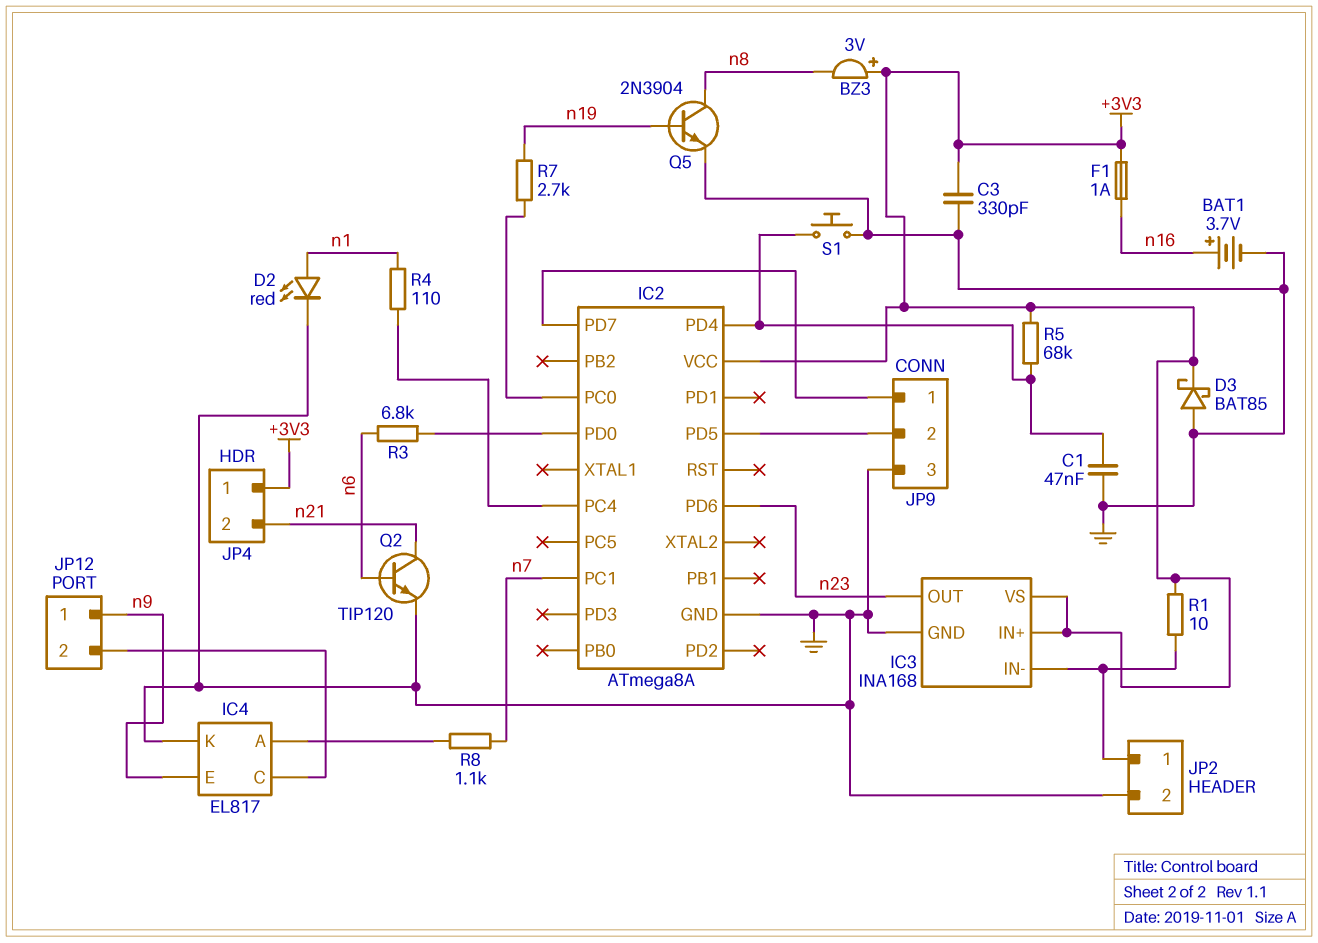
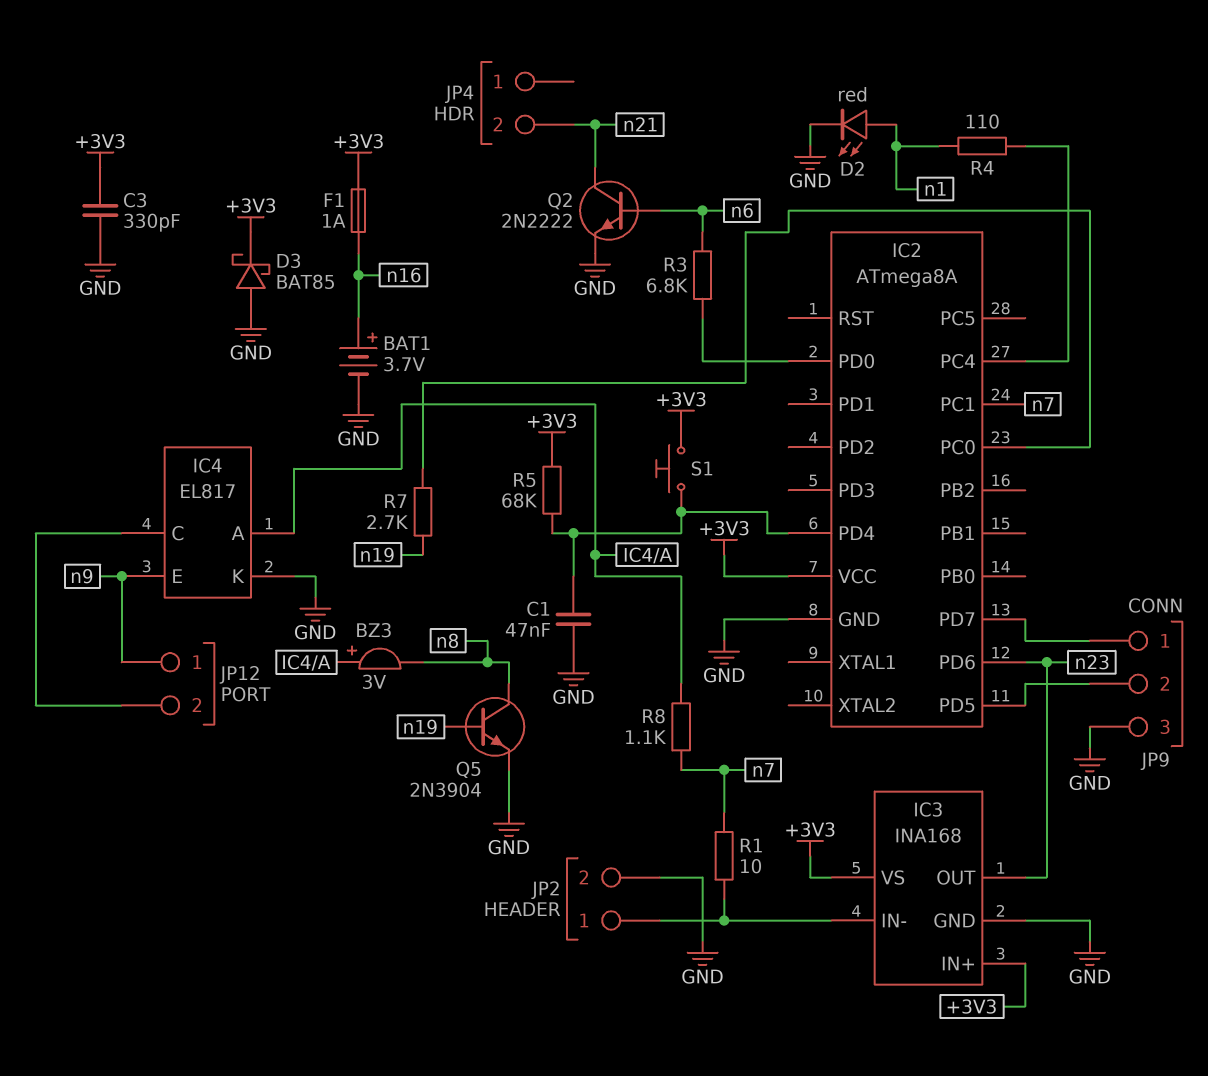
BZ3: buzzer 3V (plus +3V3, minus n8) -> buzzer 3V (plus IC4/A, minus n8)
JP4 pin 1: +3V3 -> none
Q2: NPN TIP120 (B n6, C n21, E GND) -> NPN 2N2222 (B n6, C n21, E GND)
R1: 10 (+3V3, IC3/IN-) -> 10 (IC3/IN-, n7)
S1: button (GND, IC2/PD4) -> button (+3V3, IC2/PD4)

